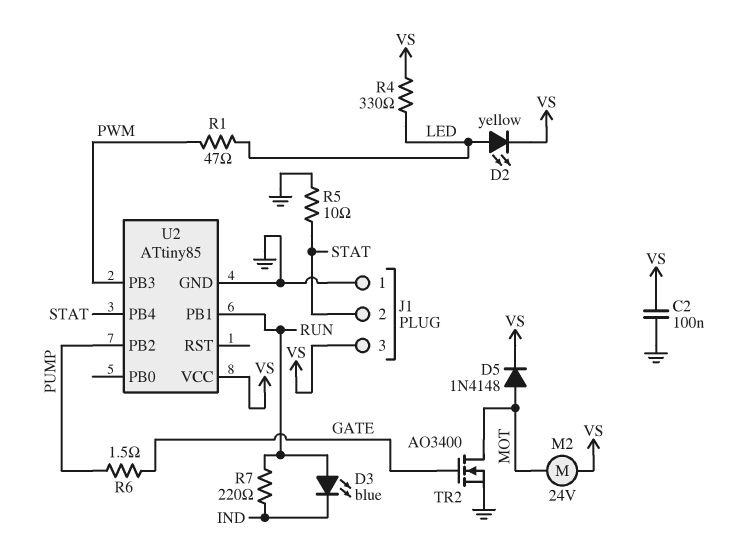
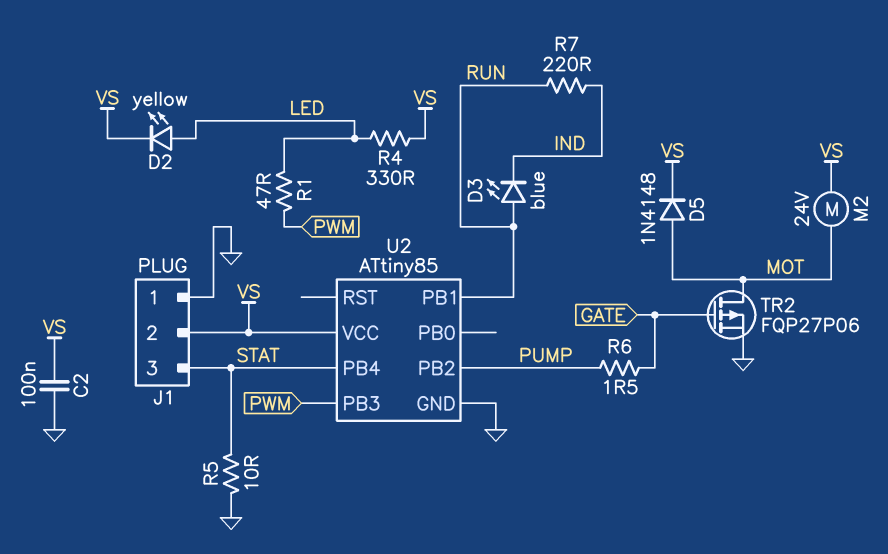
J1 pin 2: STAT -> VS
J1 pin 3: VS -> STAT
TR2: NMOS AO3400 (G GATE, D MOT, S GND) -> PMOS FQP27P06 (G GATE, D MOT, S GND)

